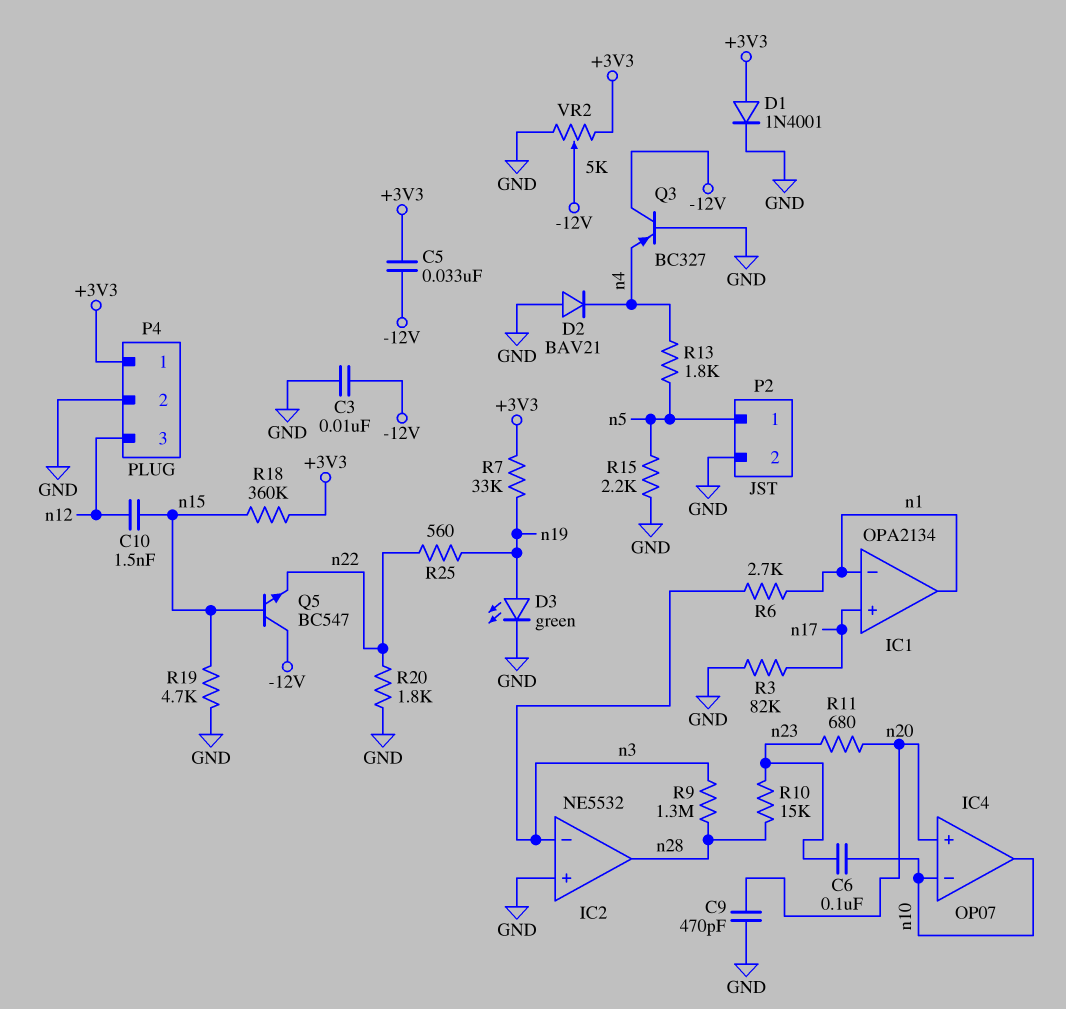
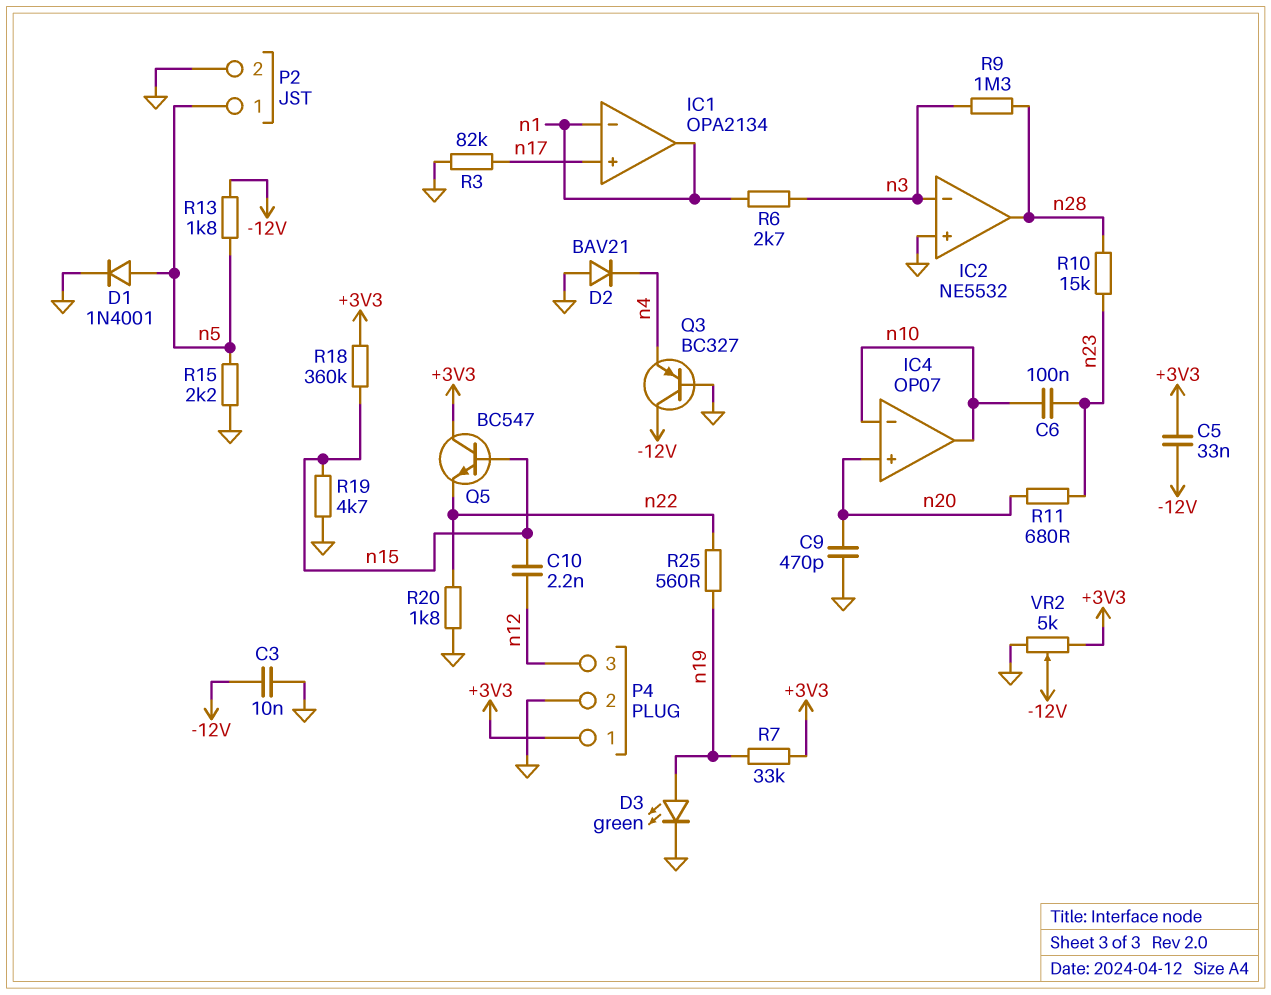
C10: 1.5nF (n12, n15) -> 2.2nF (n12, n15)
D1: diode 1N4001 (A +3V3, K GND) -> diode 1N4001 (A n5, K GND)
Q5: NPN BC547 (B n15, C -12V, E n22) -> NPN BC547 (B n15, C +3V3, E n22)
R13: 1.8k (n4, n5) -> 1.8k (-12V, n5)

